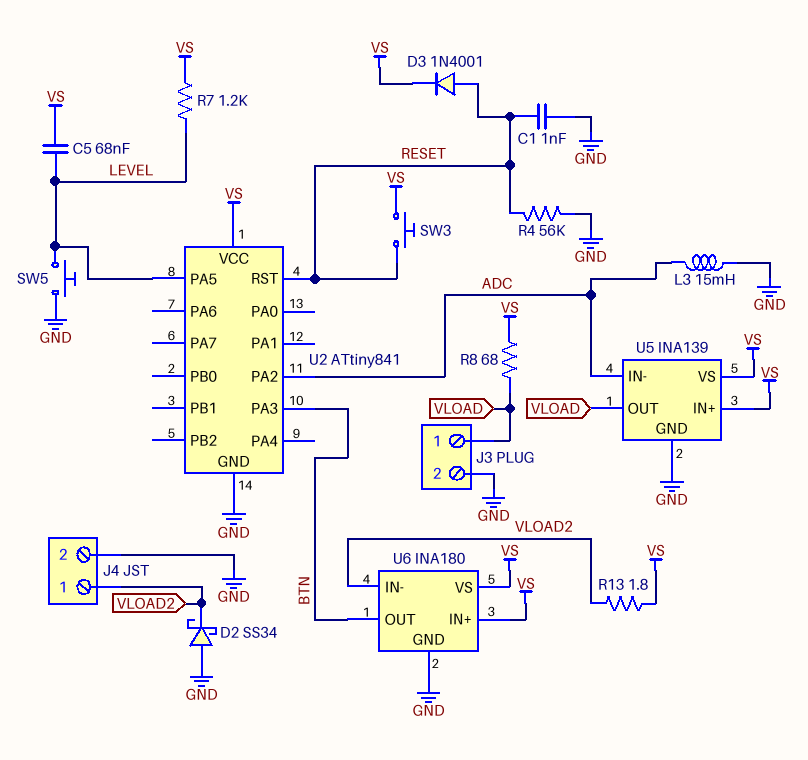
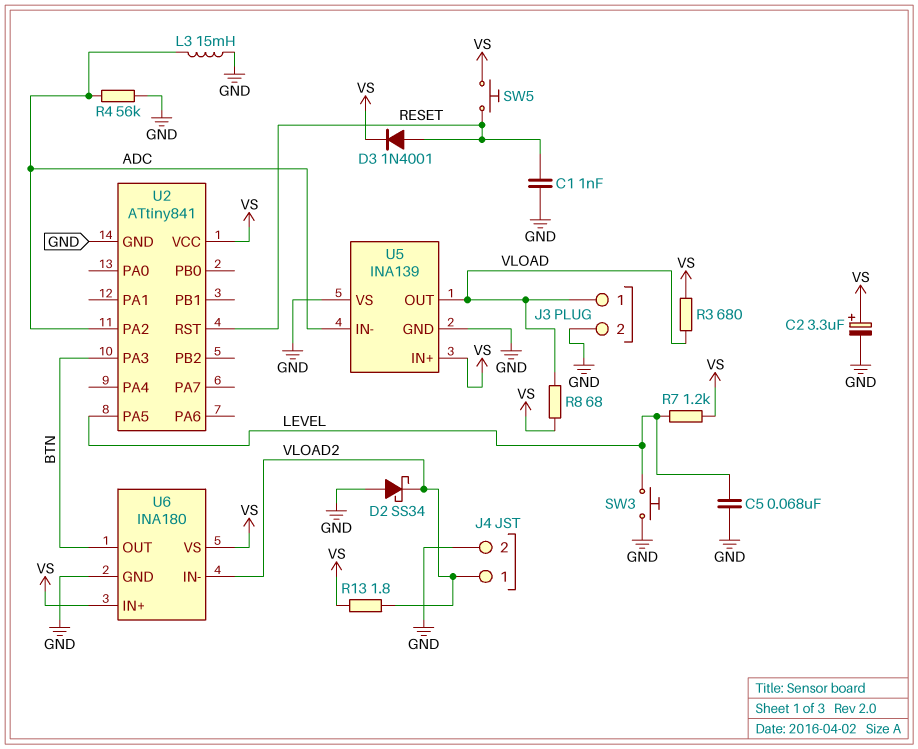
C2: none -> 3.3uF (plus VS, minus GND)
C5: 68nF (LEVEL, VS) -> 68nF (GND, LEVEL)
R3: none -> 680 (VLOAD, VS)
R4: 56k (GND, RESET) -> 56k (ADC, GND)
SW3: button (RESET, VS) -> button (GND, LEVEL)
SW5: button (GND, LEVEL) -> button (RESET, VS)
U5 pin VS: VS -> GND

